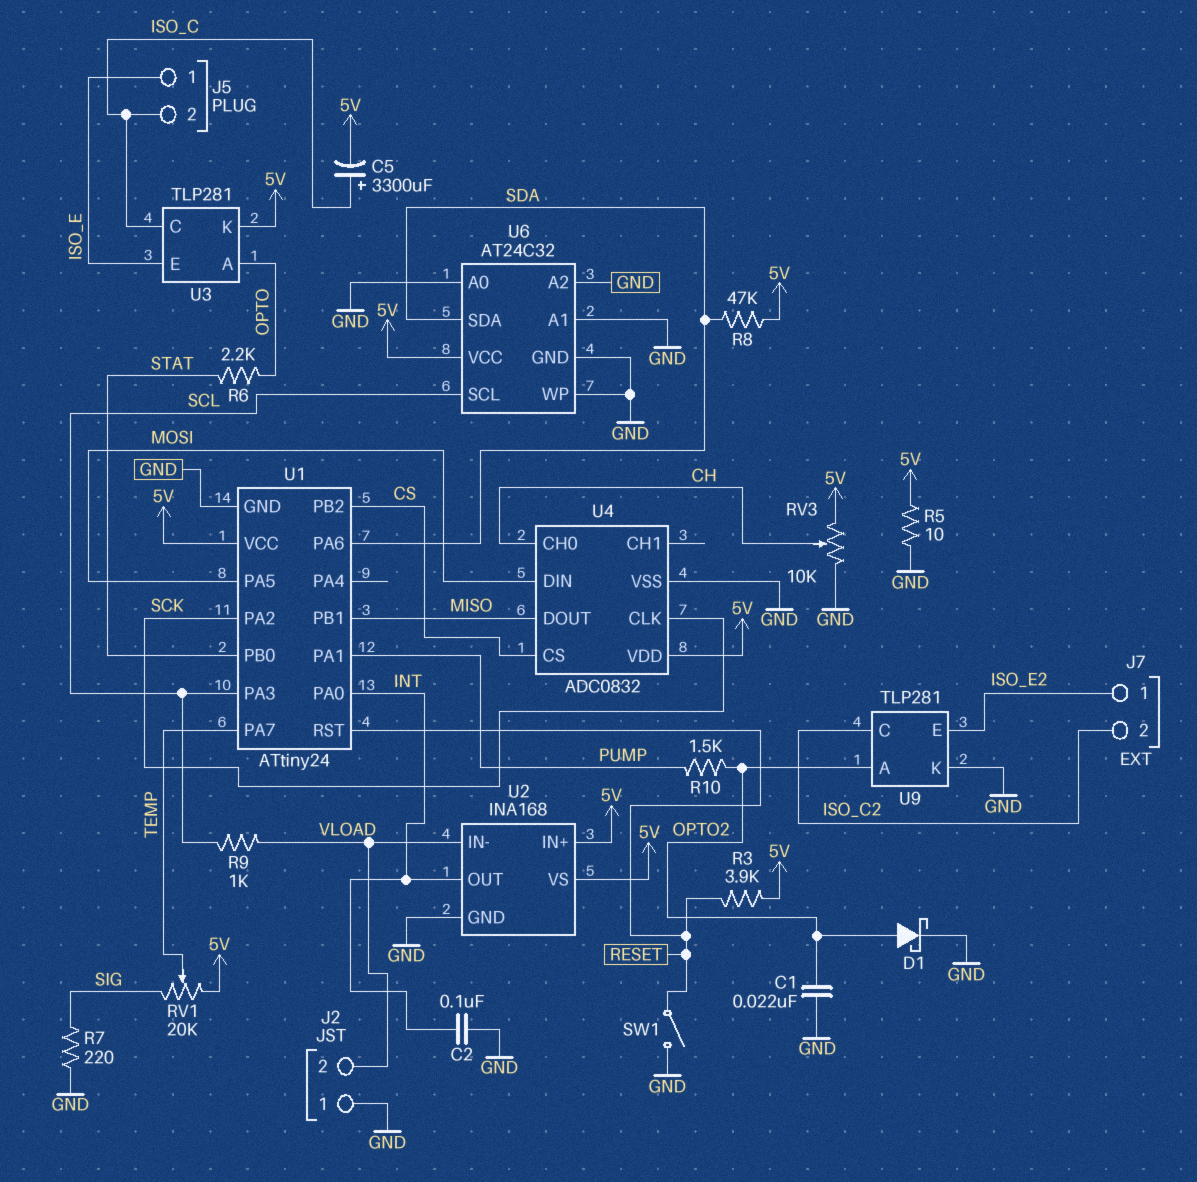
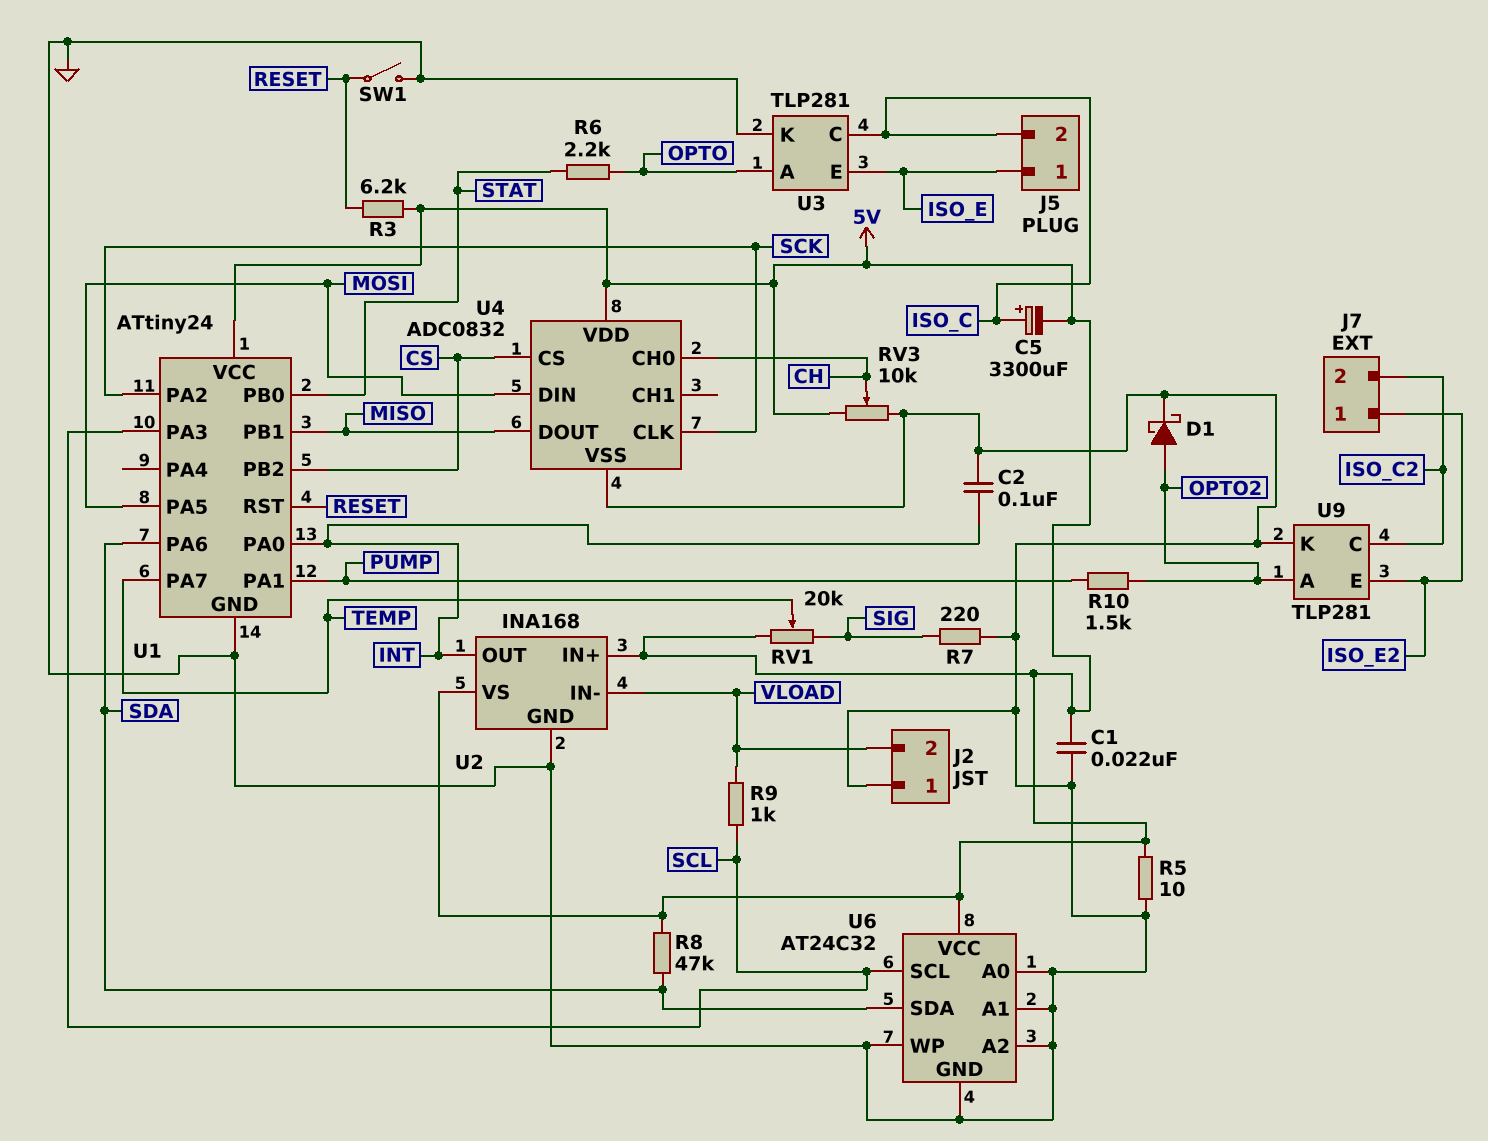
C1: 22nF (GND, OPTO2) -> 22nF (5V, GND)
R3: 3.9k (5V, RESET) -> 6.2k (5V, RESET)
U3 pin K: 5V -> GND

